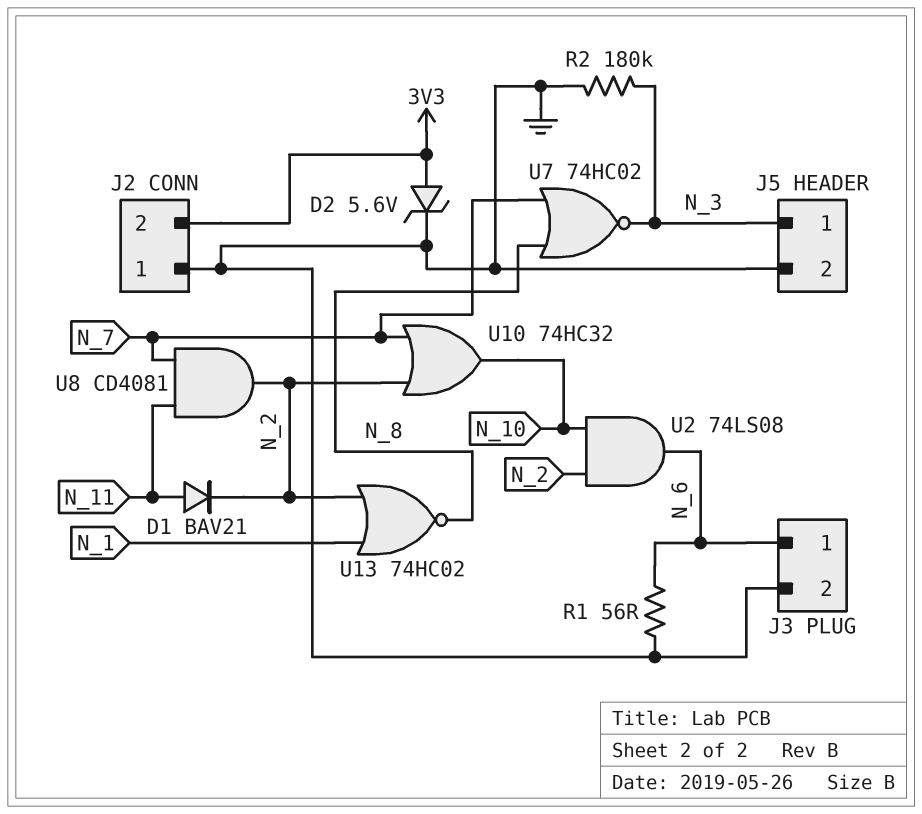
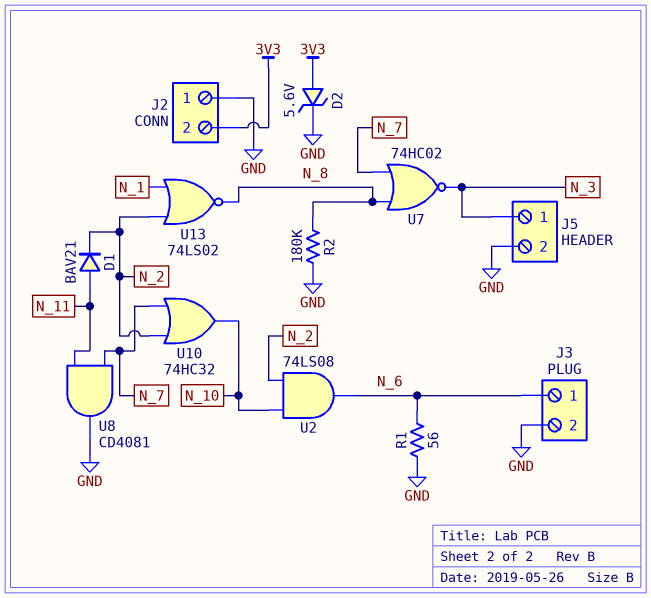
R2: 180k (GND, N_3) -> 180k (GND, N_8)
U8: AND CD4081 (in N_7, in N_11, out N_2) -> AND CD4081 (in N_7, in N_11, out GND)
U13: NOR 74HC02 (in N_1, in N_2, out N_8) -> NOR 74LS02 (in N_1, in N_2, out N_8)

